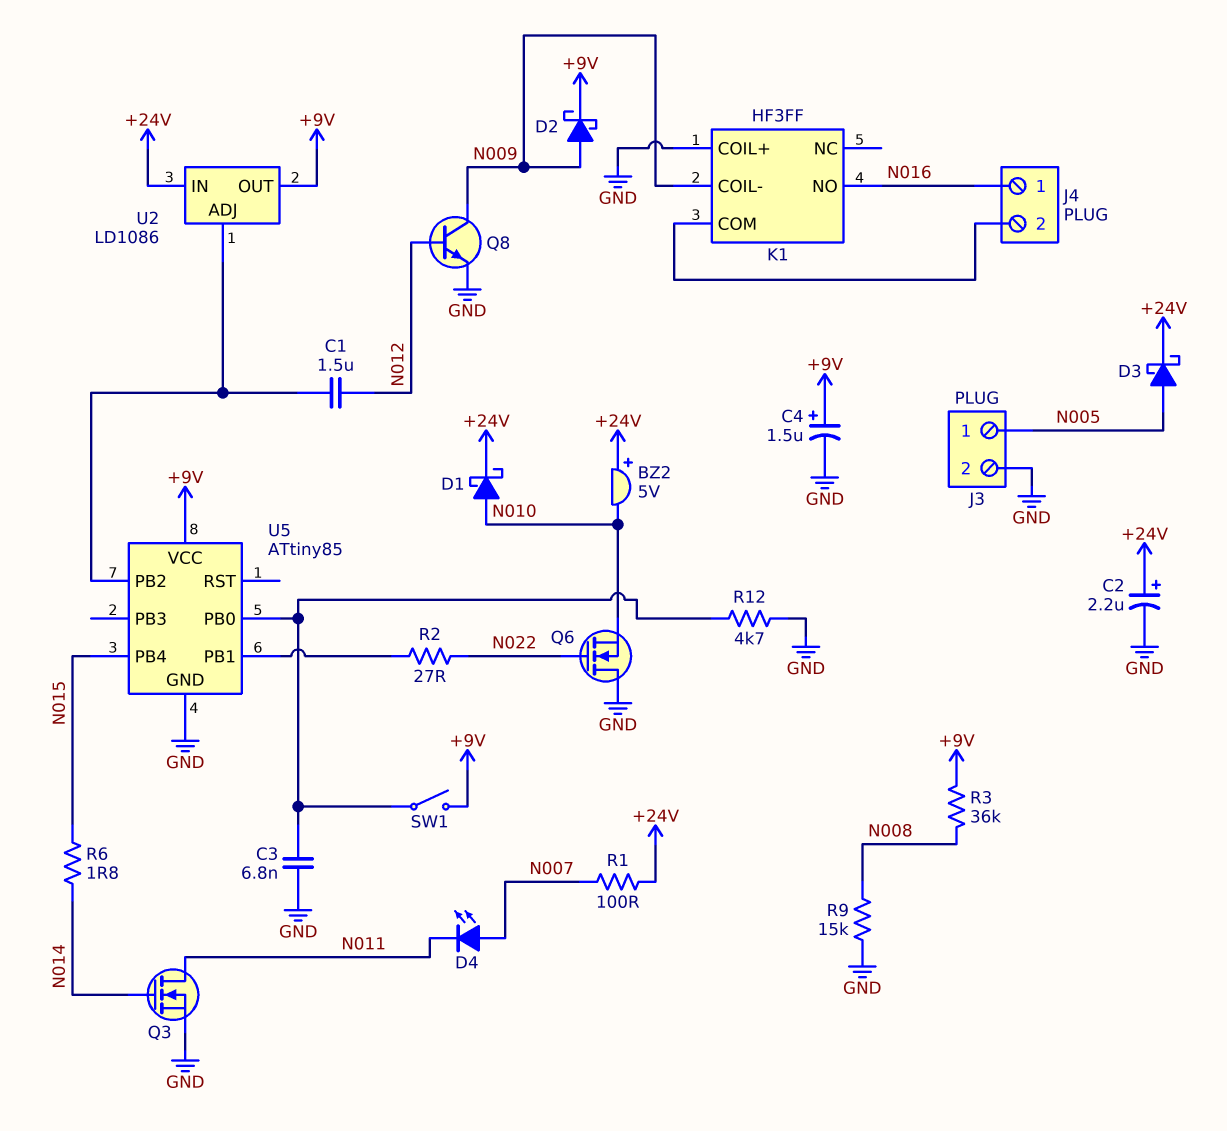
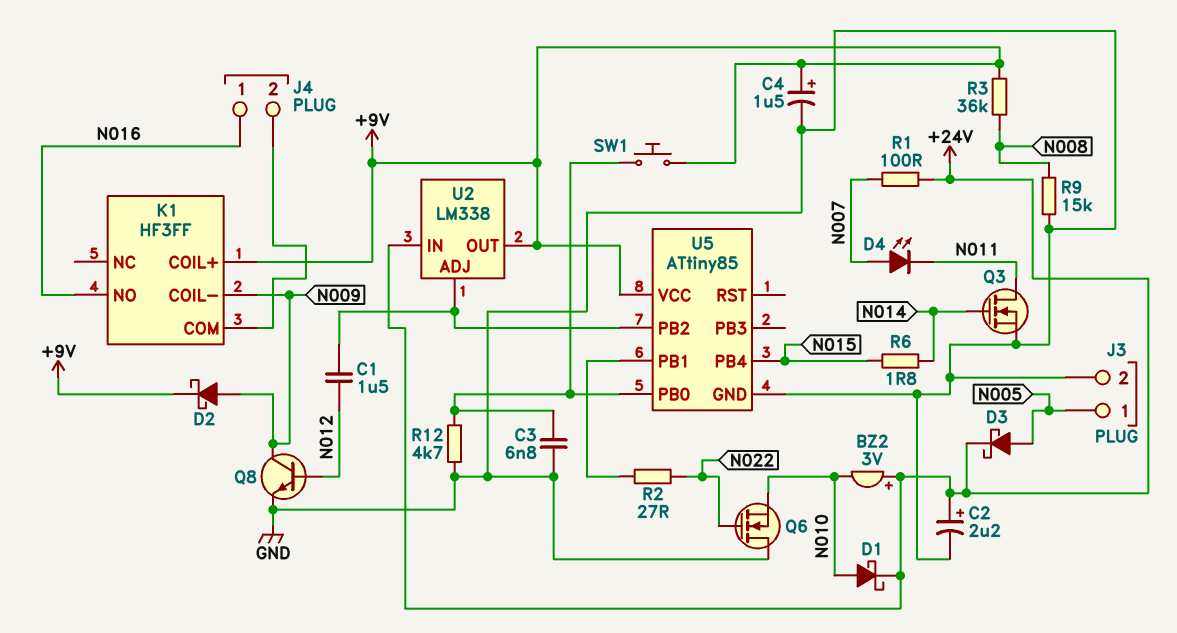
BZ2: buzzer 5V (plus +24V, minus N010) -> buzzer 3V (plus +24V, minus N010)
K1 pin COIL+: GND -> +9V
SW1: switch (+9V, U5/PB0) -> button (+9V, U5/PB0)
U2: LD1086 -> LM338

